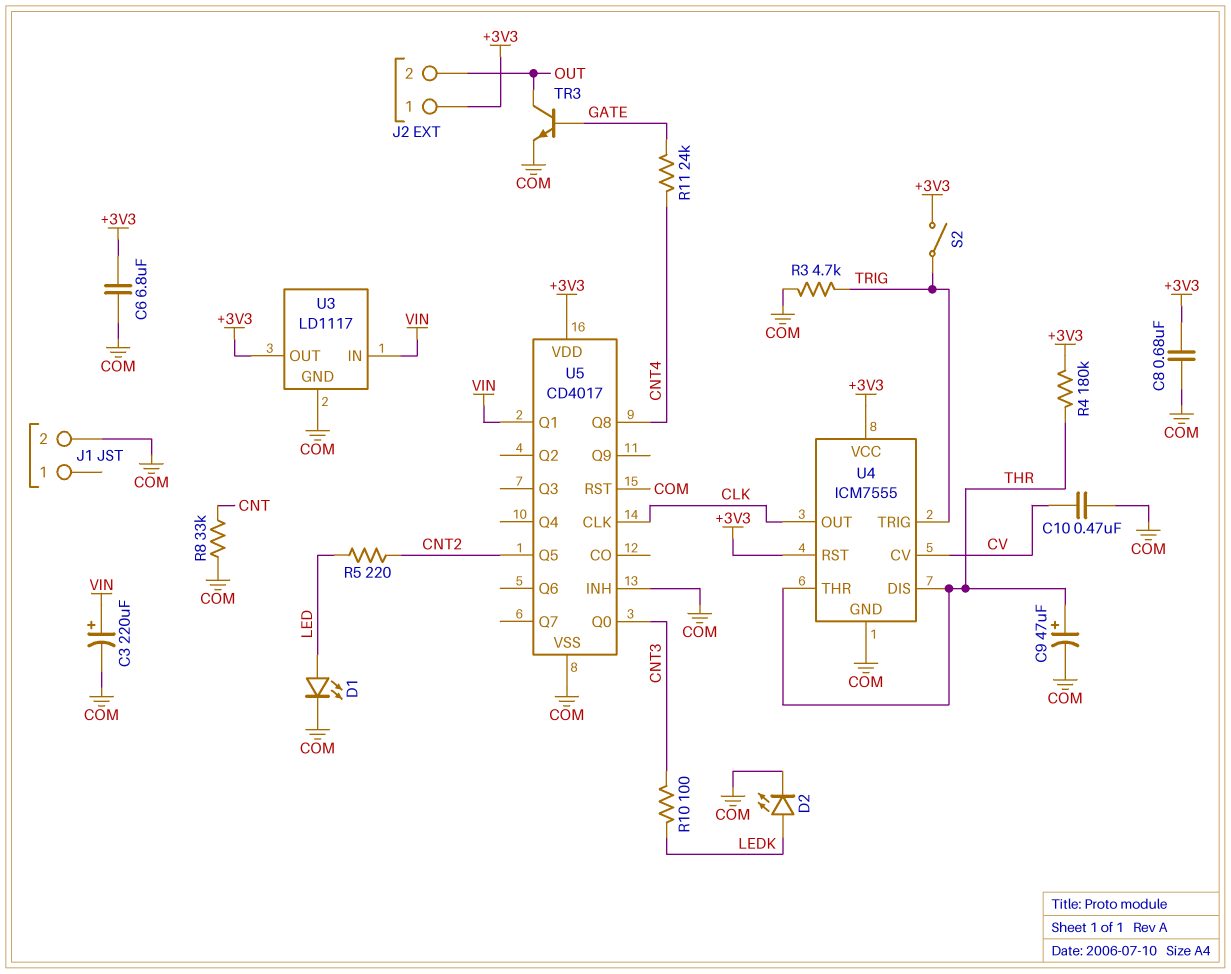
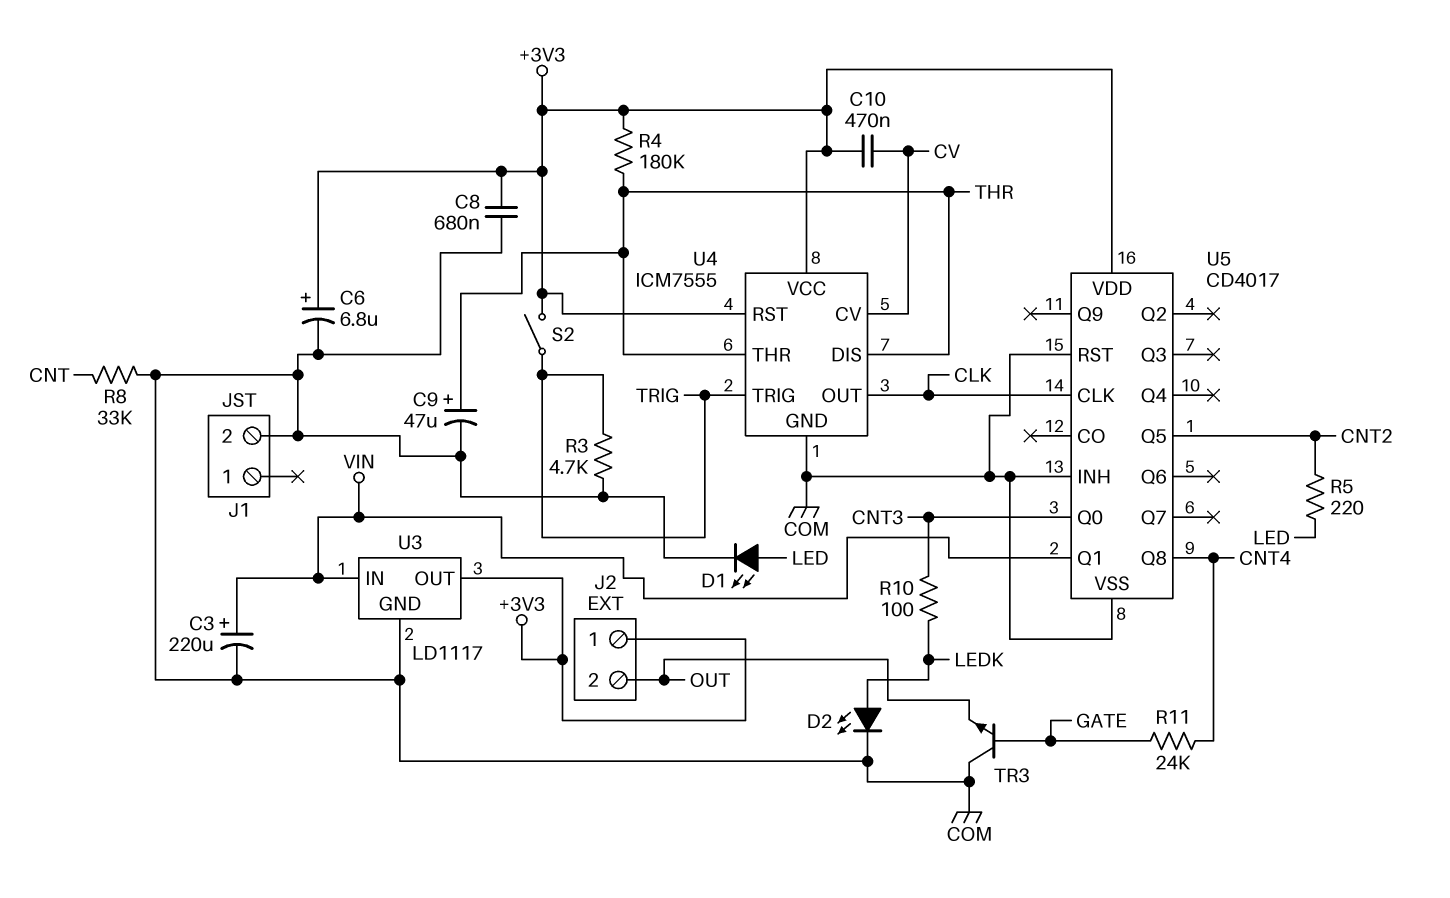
C6: 6.8uF (+3V3, COM) -> 6.8uF (plus +3V3, minus COM)
C10: 470nF (COM, CV) -> 470nF (+3V3, CV)
TR3: NPN (B GATE, C OUT, E COM) -> NPN (B GATE, C COM, E OUT)

